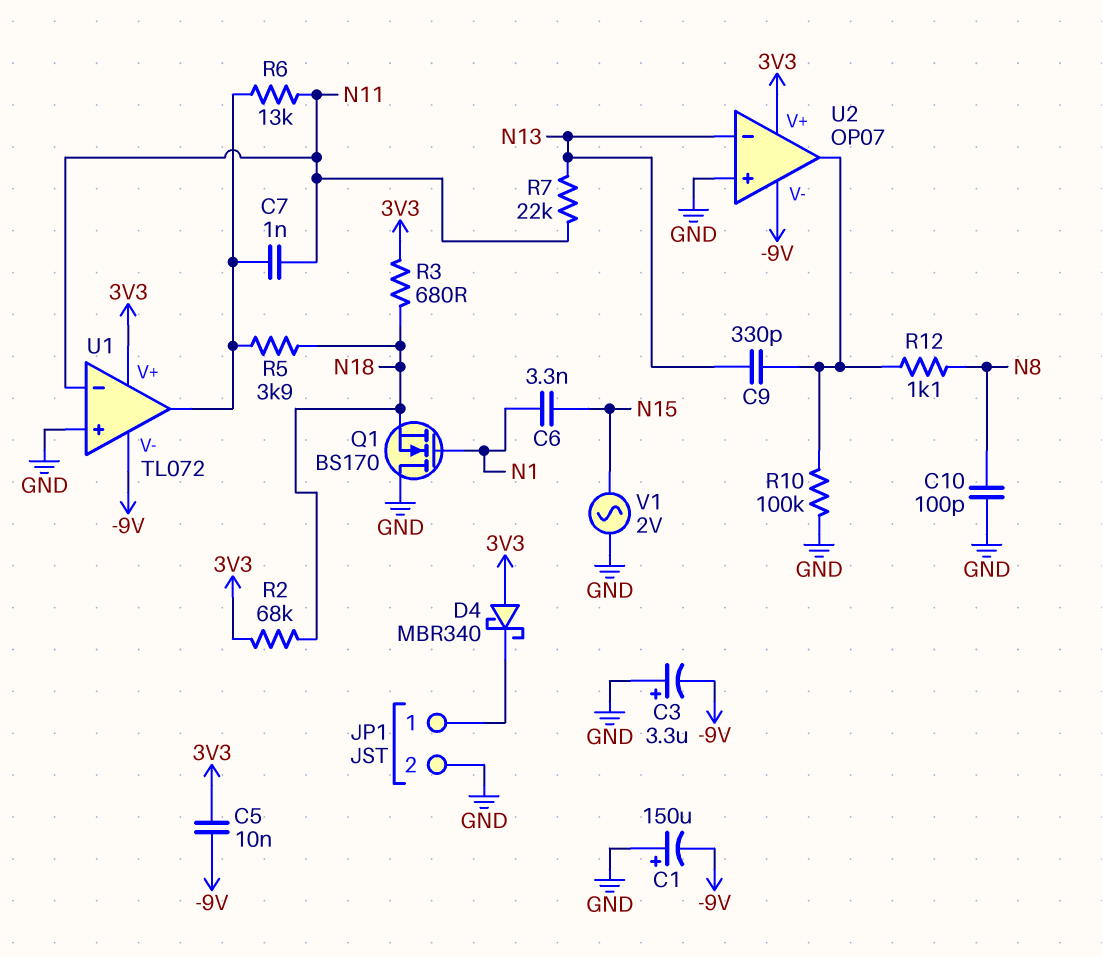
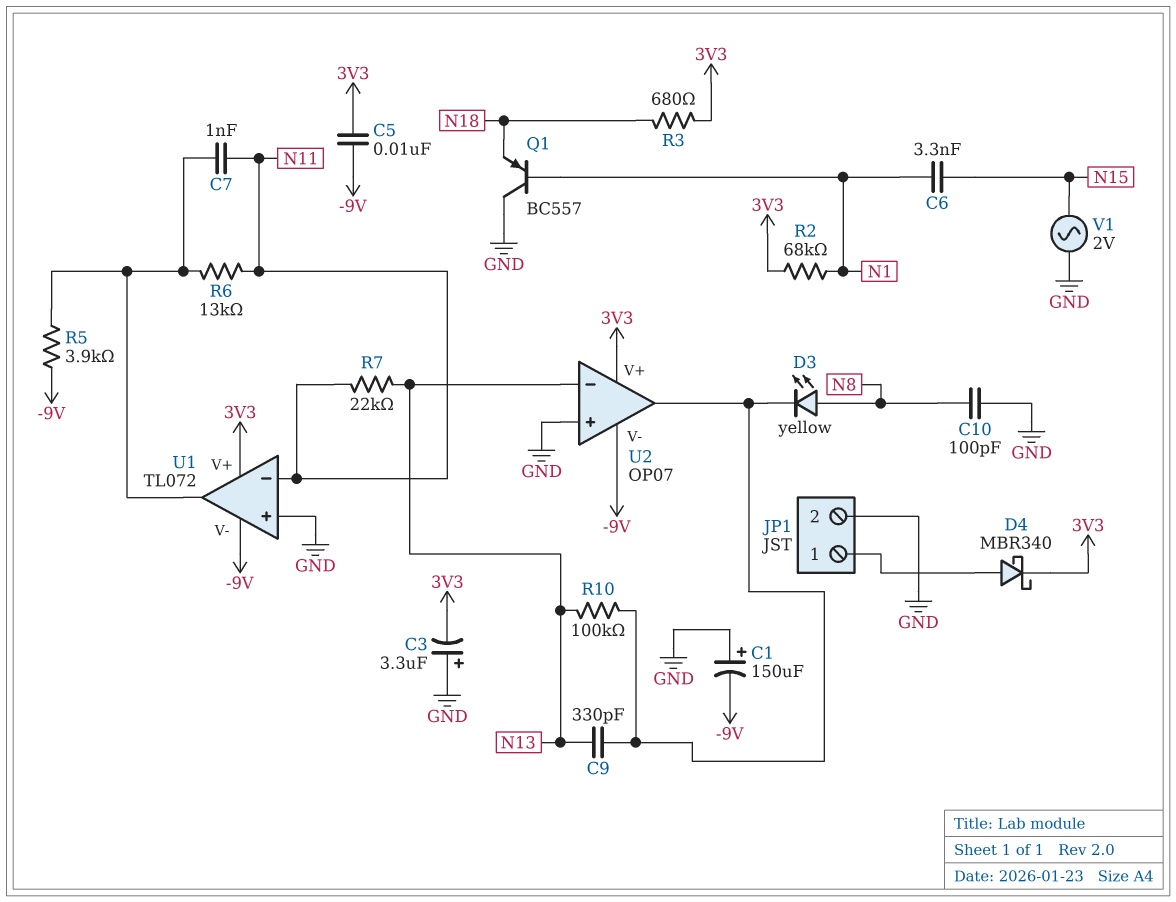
C3: 3.3uF (plus GND, minus -9V) -> 3.3uF (plus GND, minus 3V3)
D3: none -> LED yellow (A N8, K U2/out)
D4: schottky MBR340 (A 3V3, K JP1/1) -> schottky MBR340 (A JP1/1, K 3V3)
Q1: NMOS BS170 (G N1, D GND, S N18) -> PNP BC557 (B N1, C GND, E N18)
R2: 68k (3V3, N18) -> 68k (3V3, N1)
R5: 3.9k (N18, U1/out) -> 3.9k (-9V, U1/out)
R10: 100k (GND, U2/out) -> 100k (N13, U2/out)
R12: 1.1k (N8, U2/out) -> none

